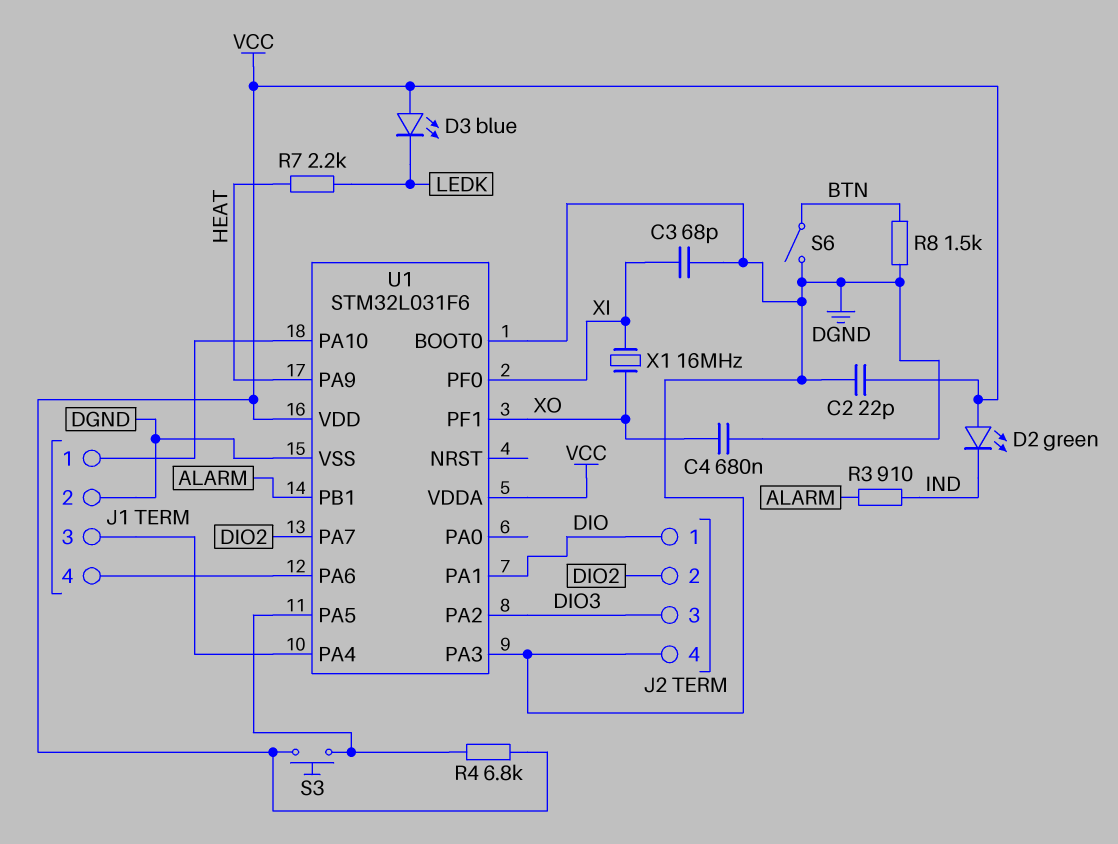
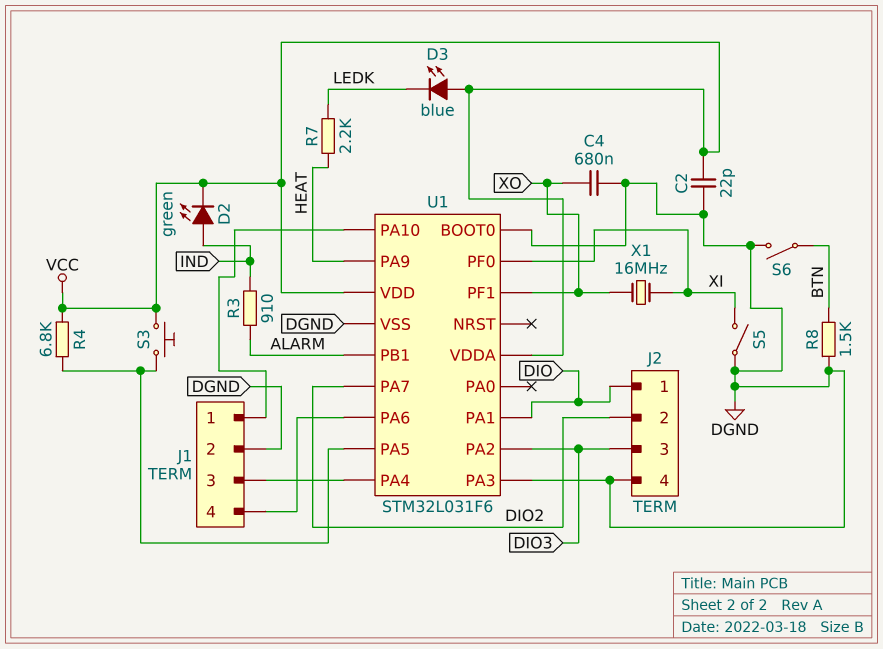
C3: 68pF (DGND, XI) -> none
D2: LED green (A VCC, K IND) -> LED green (A IND, K VCC)
S5: none -> switch (DGND, XI)

